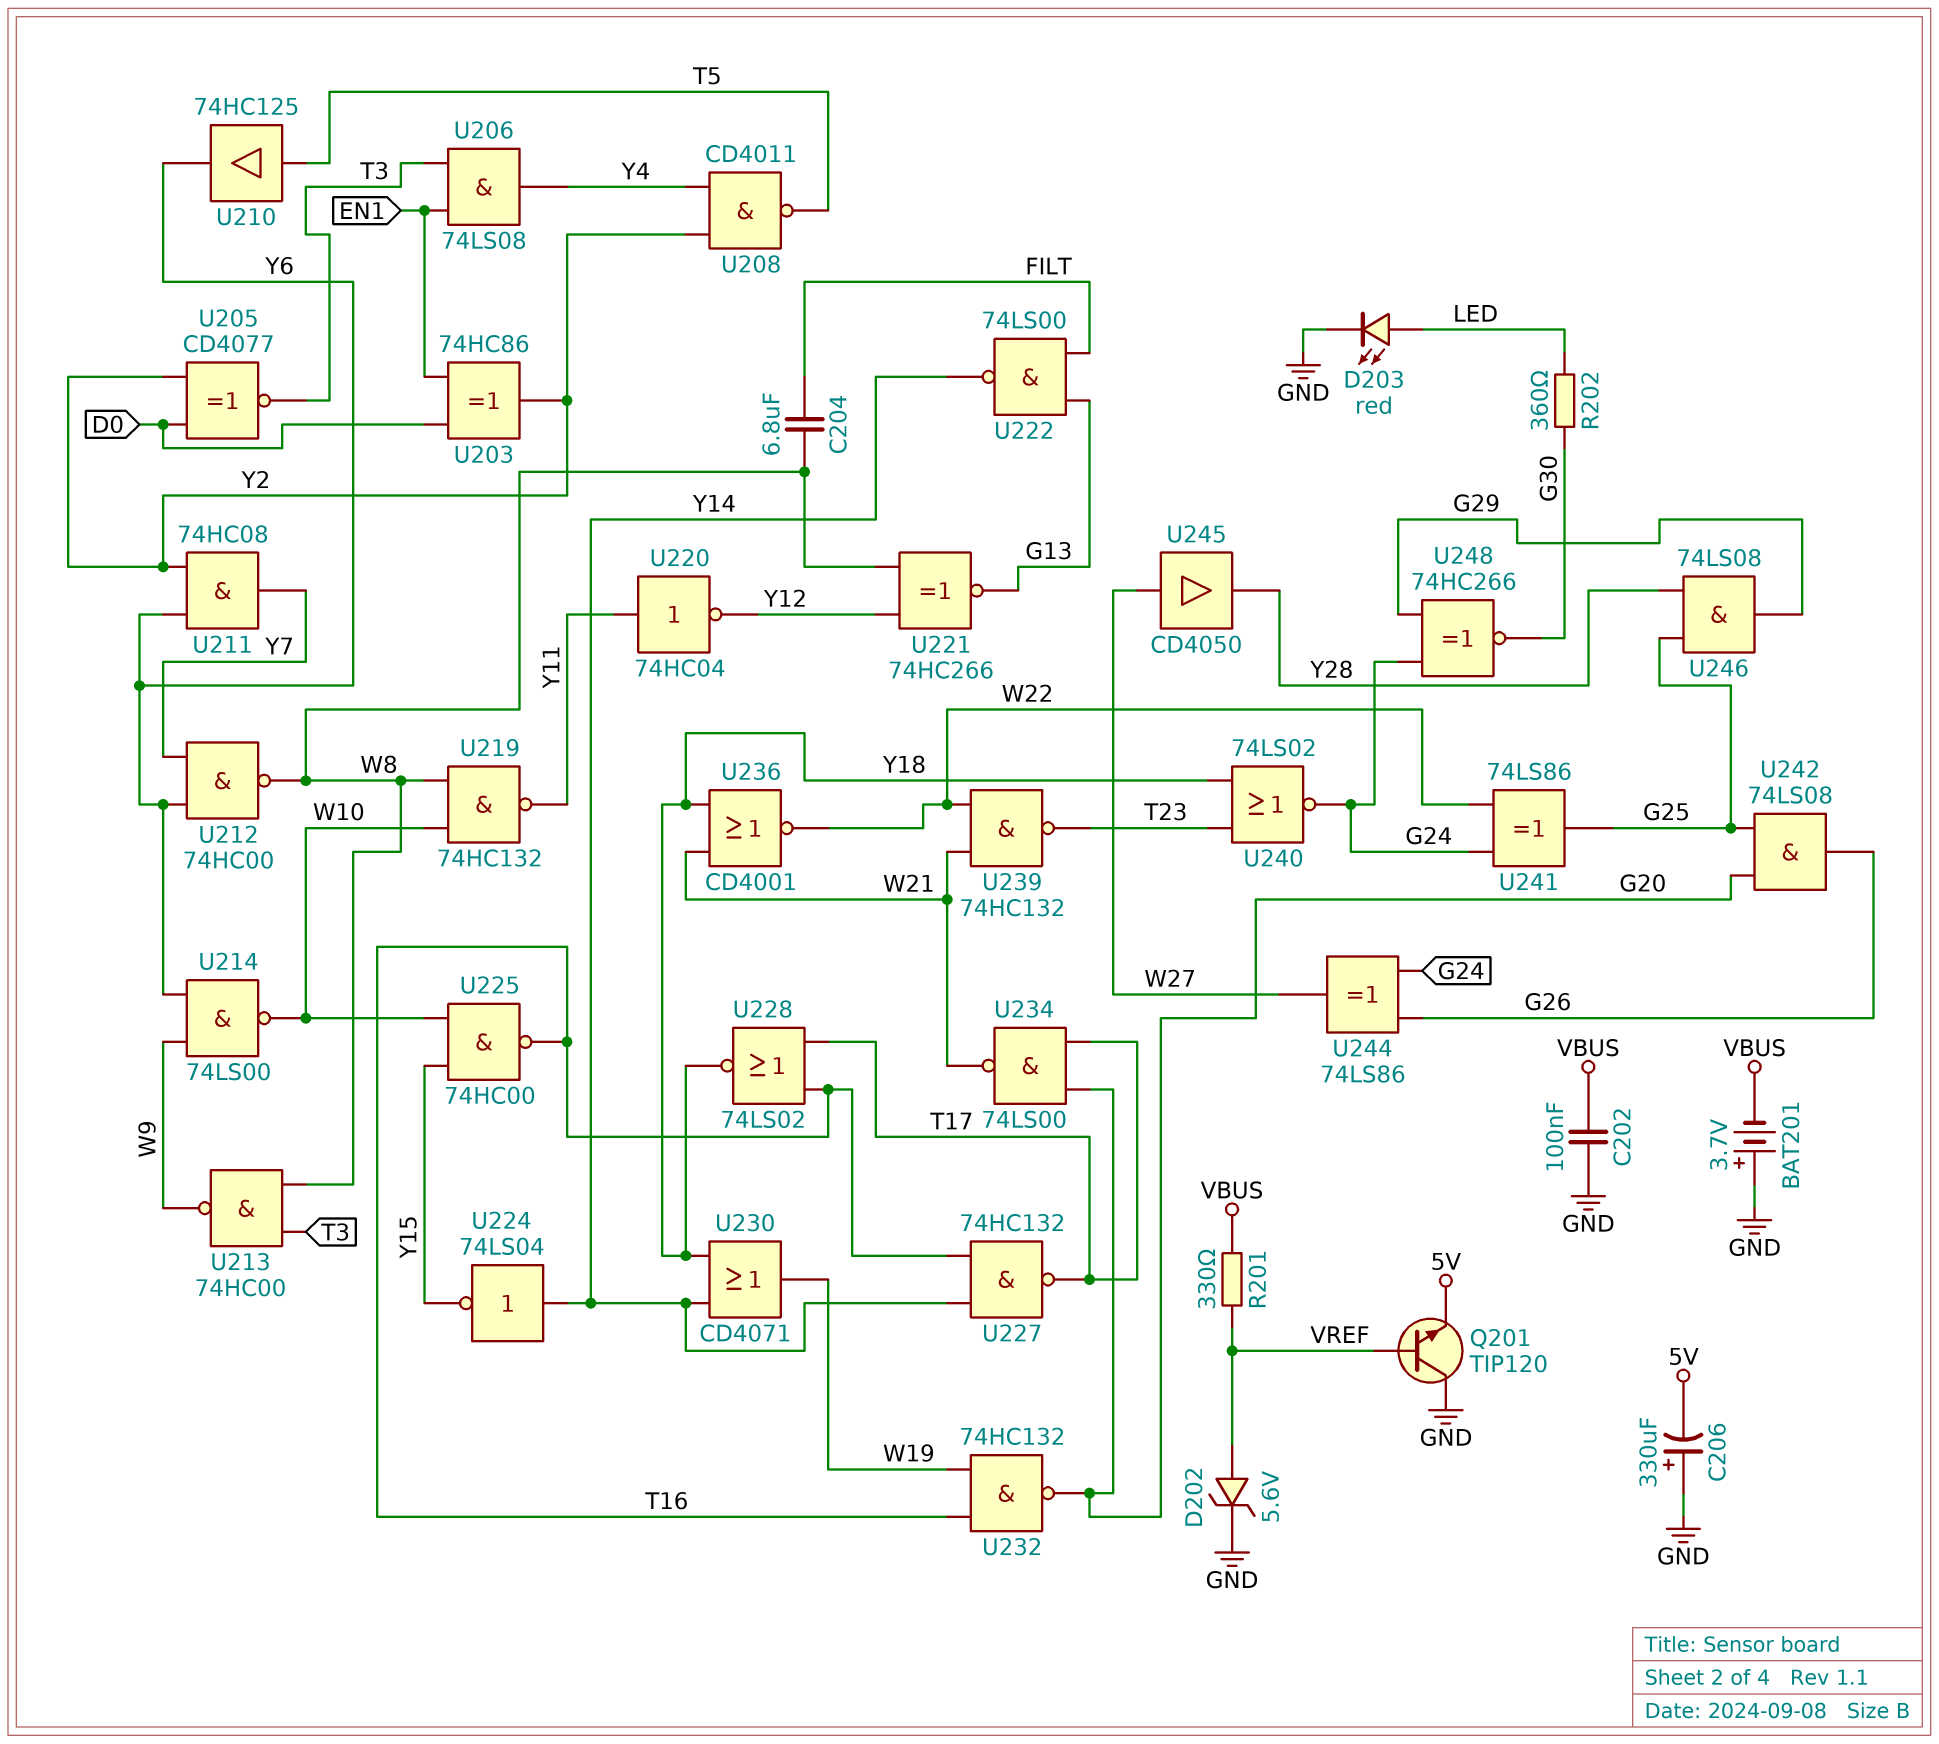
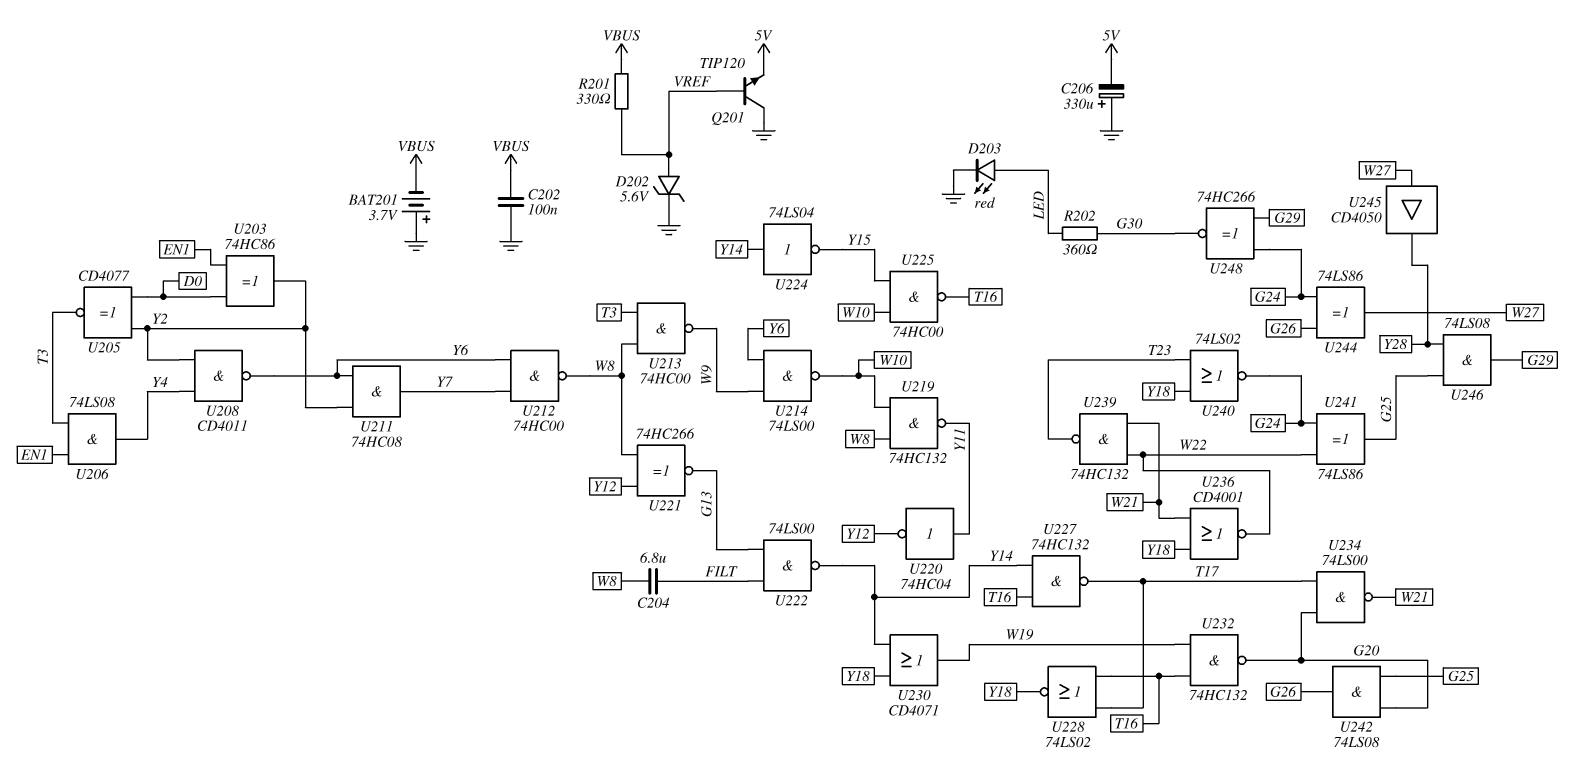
U208: NAND CD4011 (in Y2, in Y4, out T5) -> NAND CD4011 (in Y2, in Y4, out Y6)
U210: buffer 74HC125 (in T5, out Y6) -> none

